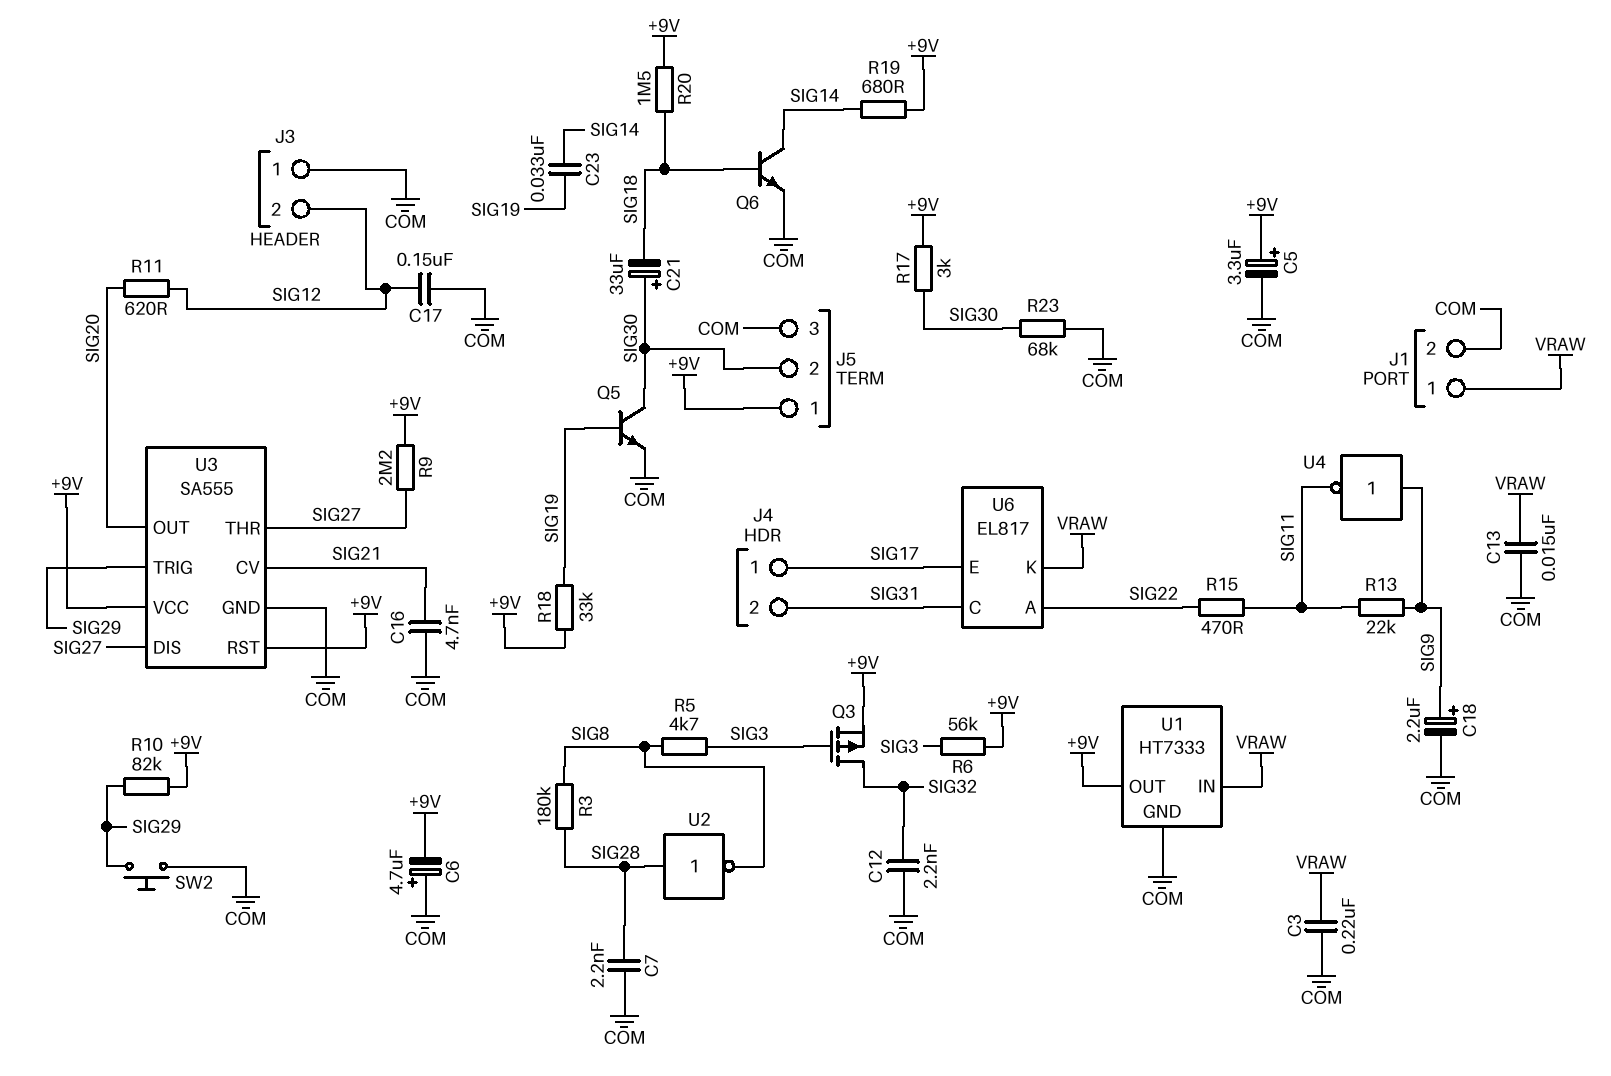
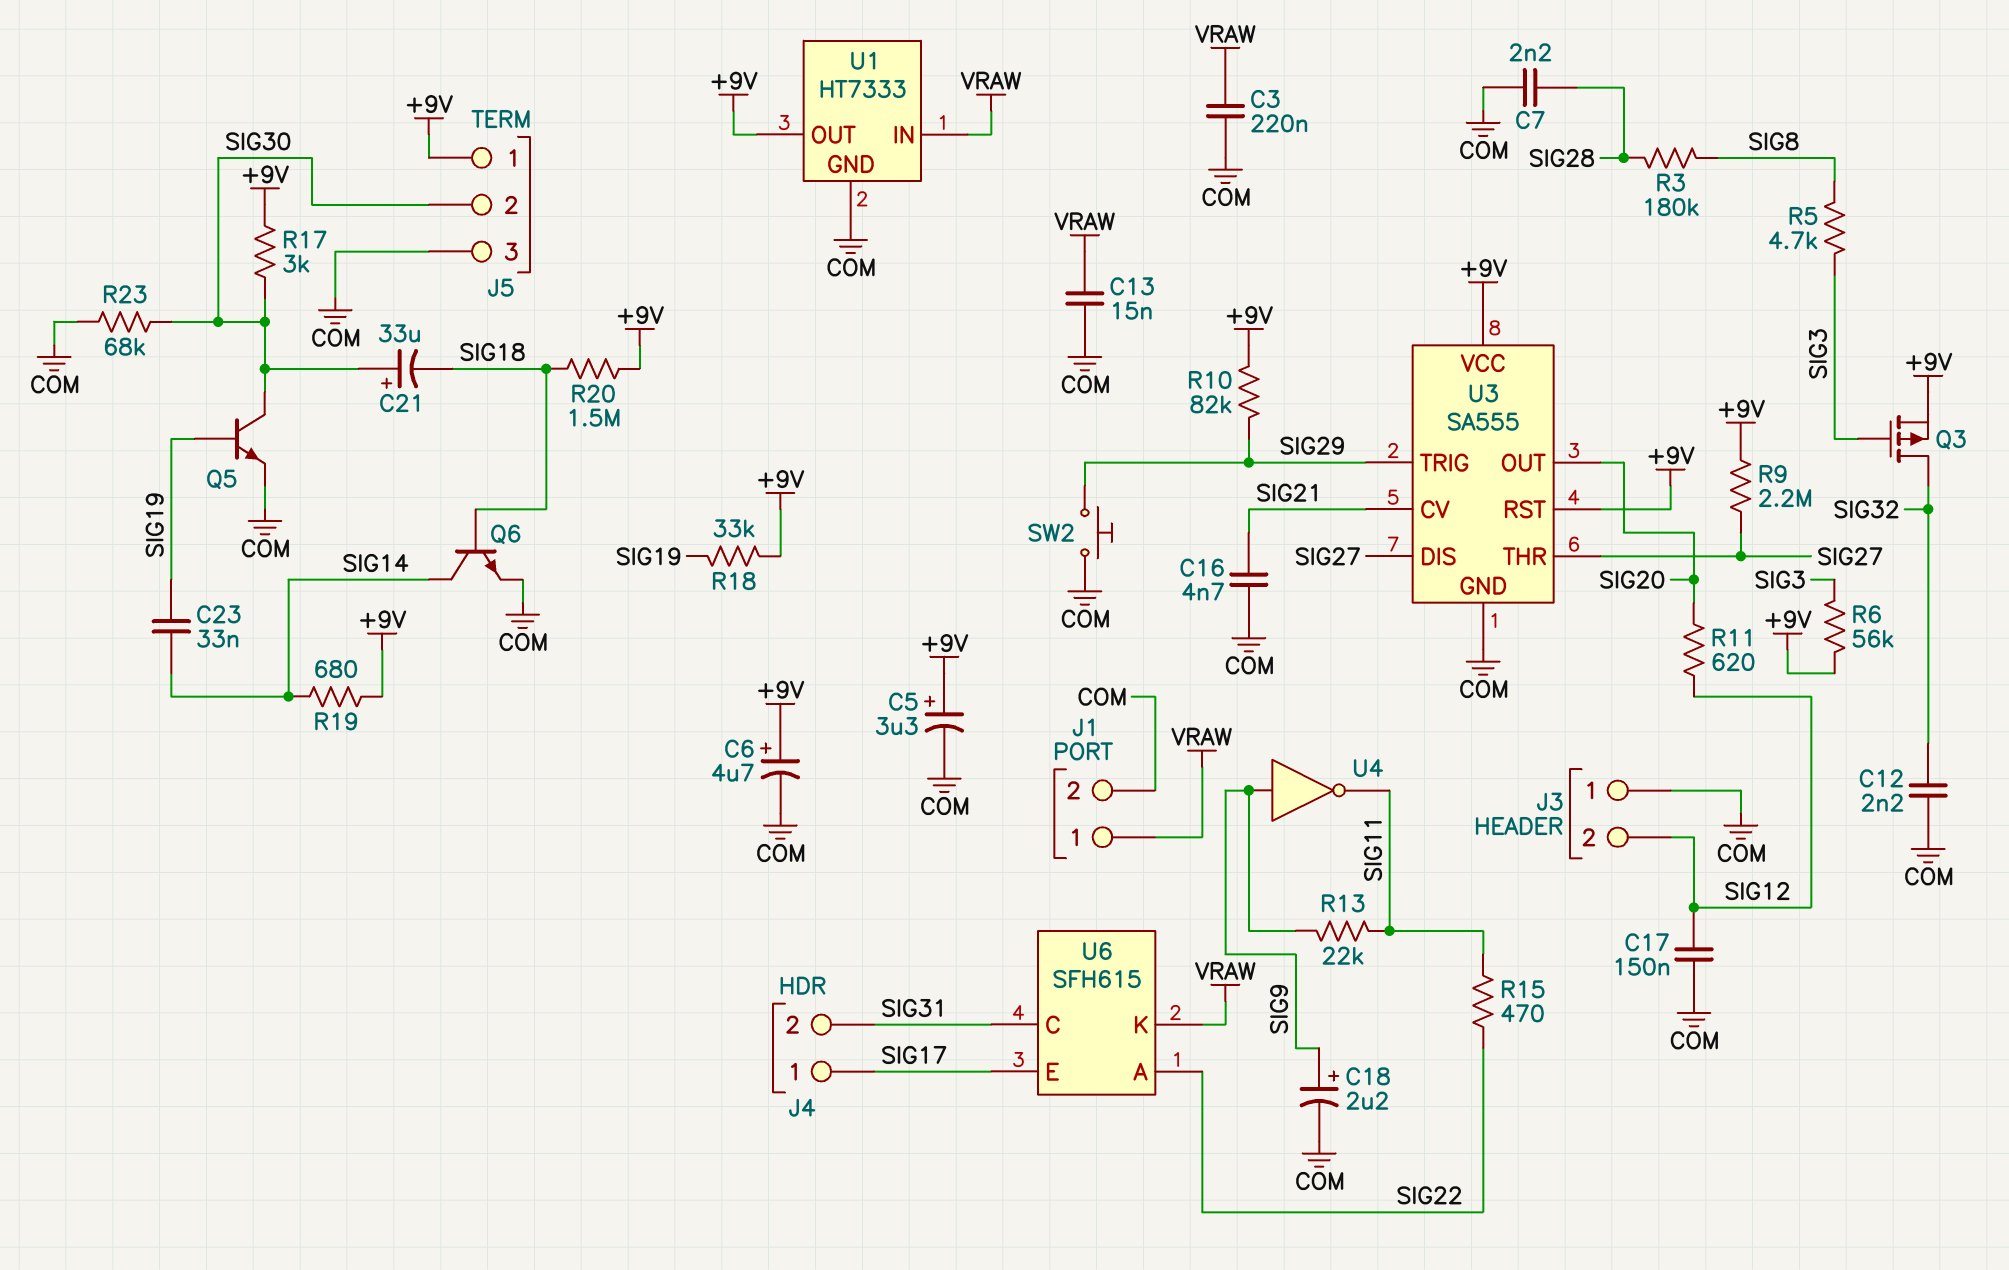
C6: 4.7uF (plus COM, minus +9V) -> 4.7uF (plus +9V, minus COM)
U2: NOT (in SIG28, out SIG8) -> none
U6: EL817 -> SFH615

